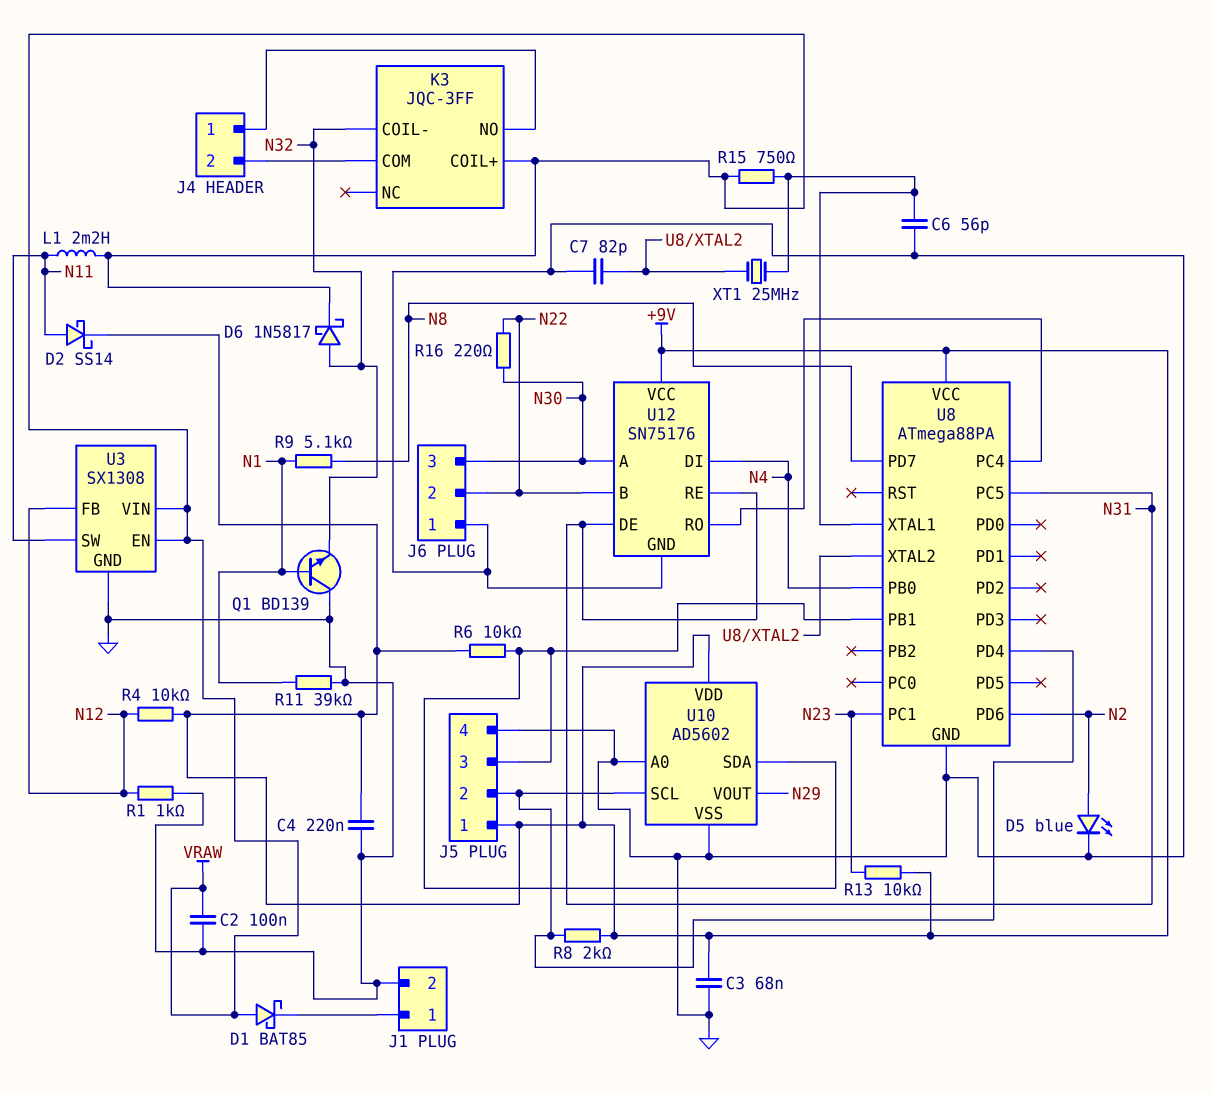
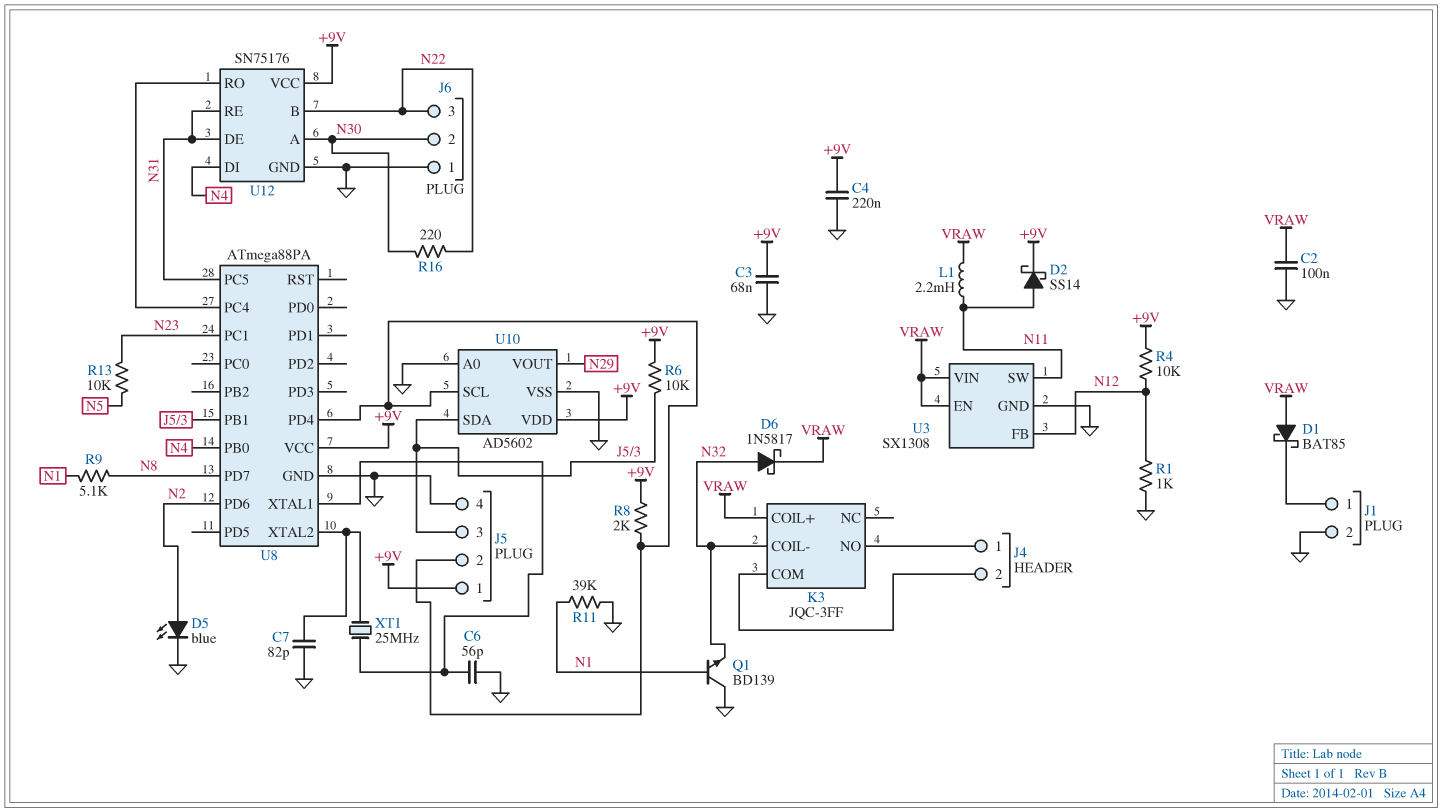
J6 pin 2: N22 -> N30
J6 pin 3: N30 -> N22
R13: 10k (+9V, N23) -> 10k (N5, N23)
R15: 750 (U8/XTAL1, VRAW) -> none

